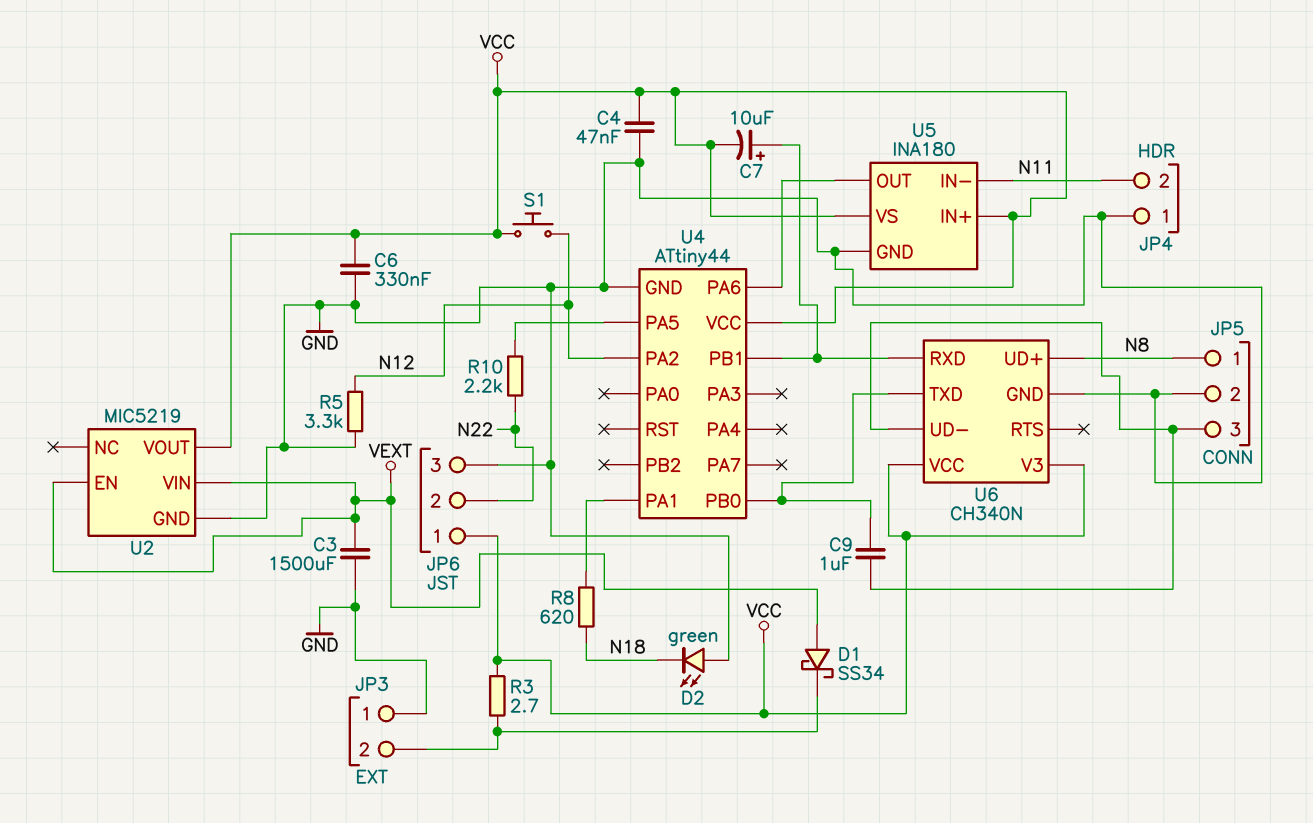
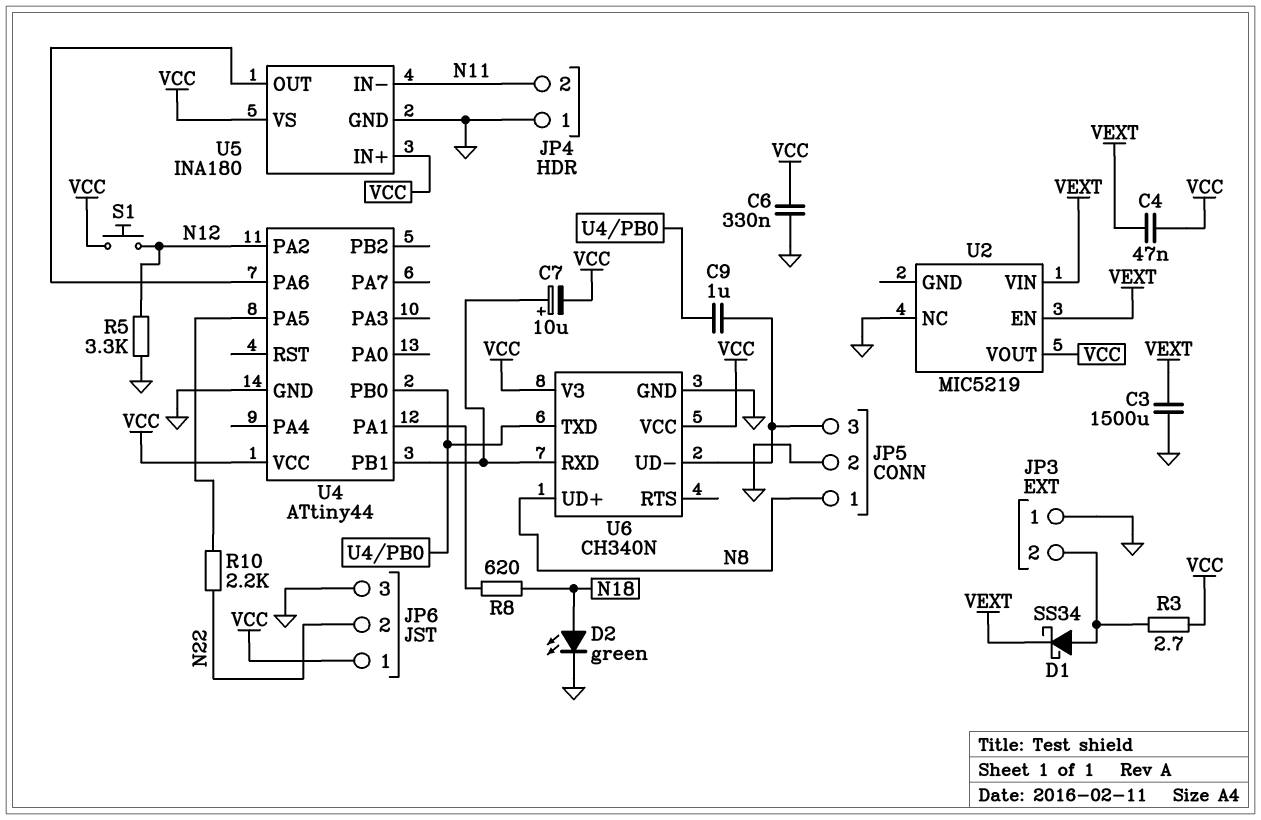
C4: 47nF (GND, VCC) -> 47nF (VCC, VEXT)
D1: schottky SS34 (A VEXT, K JP3/2) -> schottky SS34 (A JP3/2, K VEXT)
D2: LED green (A GND, K N18) -> LED green (A N18, K GND)
U2 pin GND: GND -> none
U2 pin NC: none -> GND

